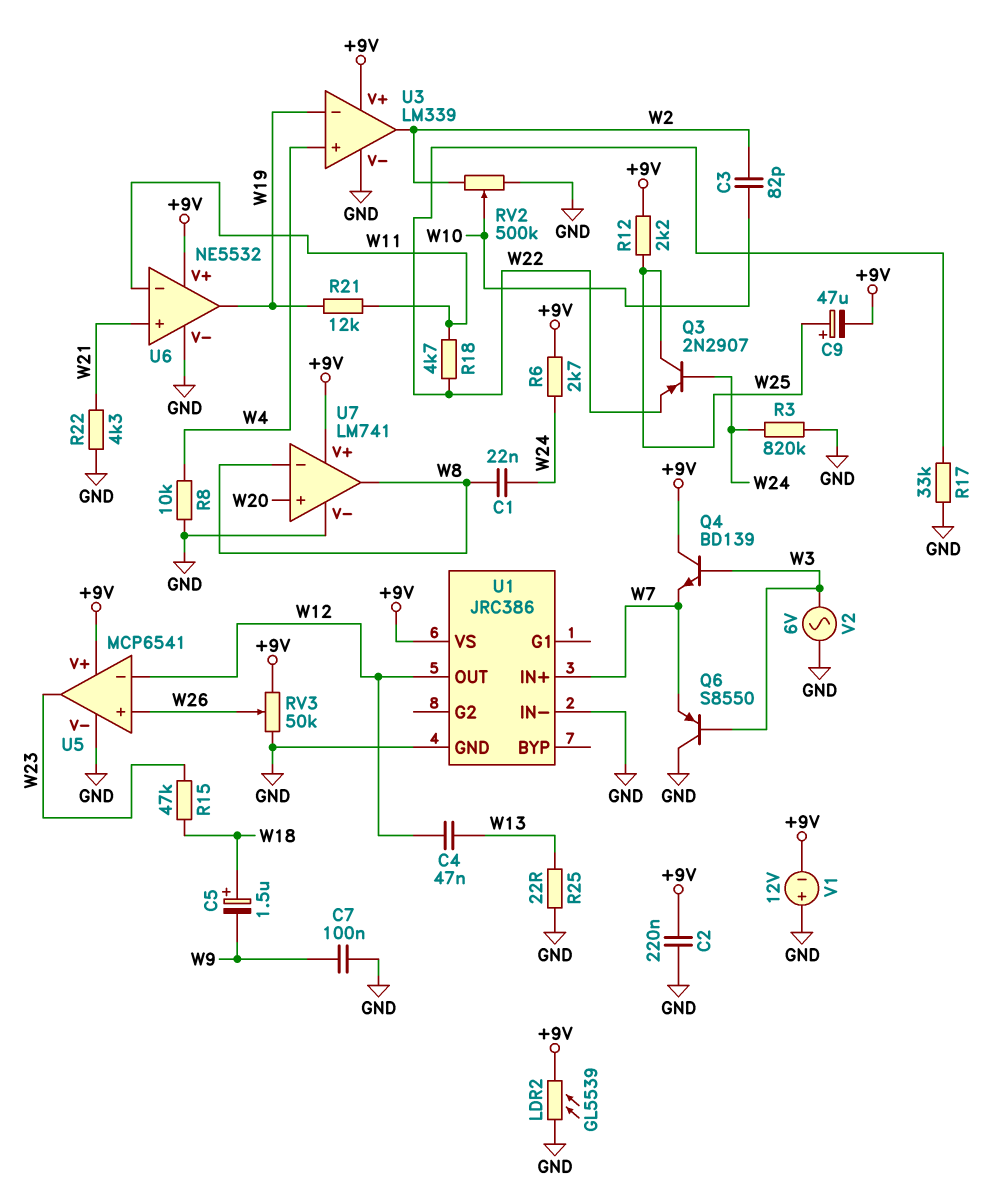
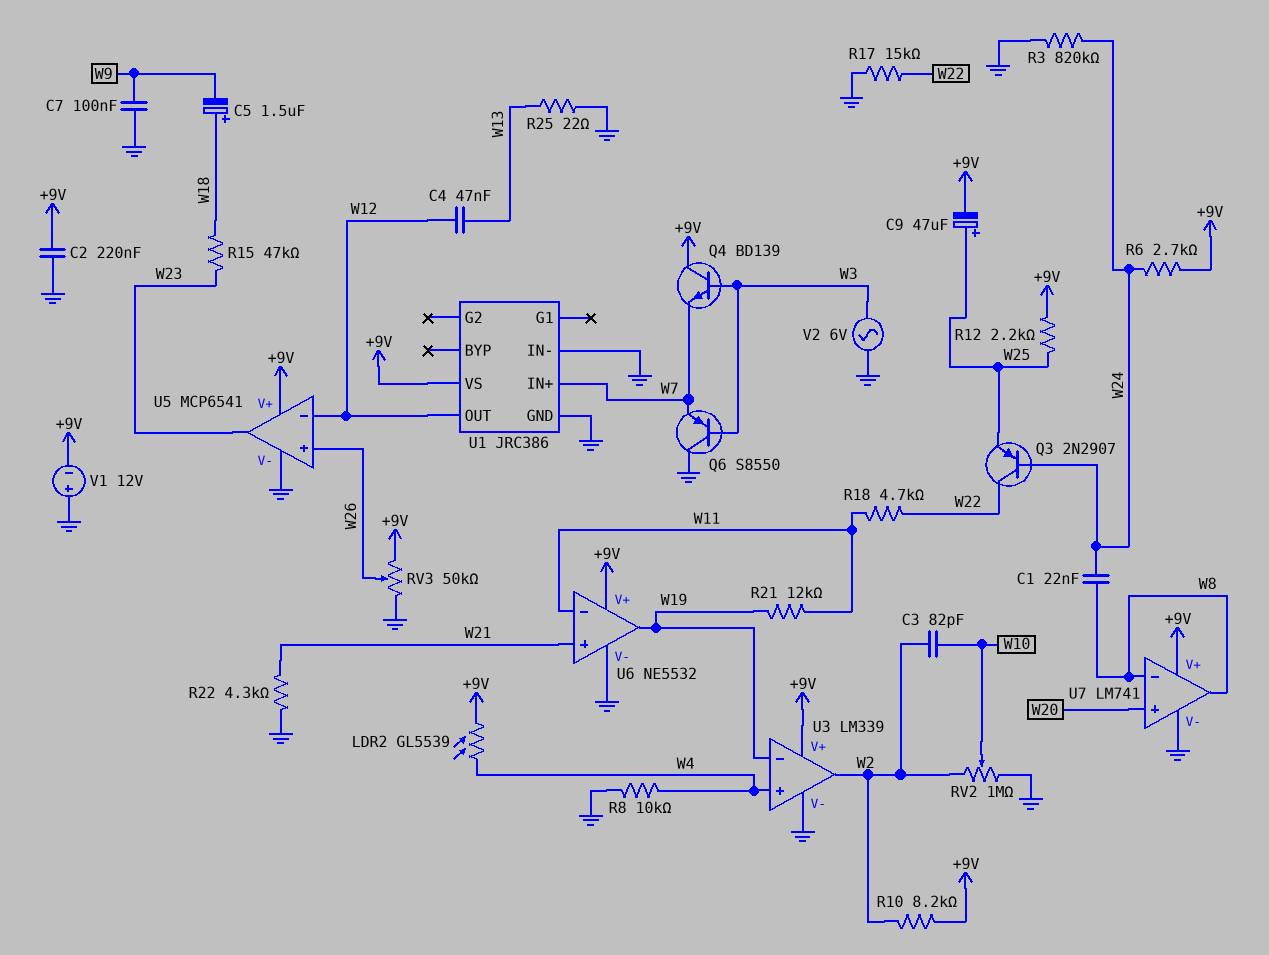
LDR2: GL5539 (+9V, GND) -> GL5539 (+9V, W4)
Q3: PNP 2N2907 (B W24, C W25, E W22) -> PNP 2N2907 (B W24, C W22, E W25)
R10: none -> 8.2k (+9V, W2)
R17: 33k (GND, W22) -> 15k (GND, W22)
RV2: 500k (GND, W2, wiper W10) -> 1M (GND, W2, wiper W10)

